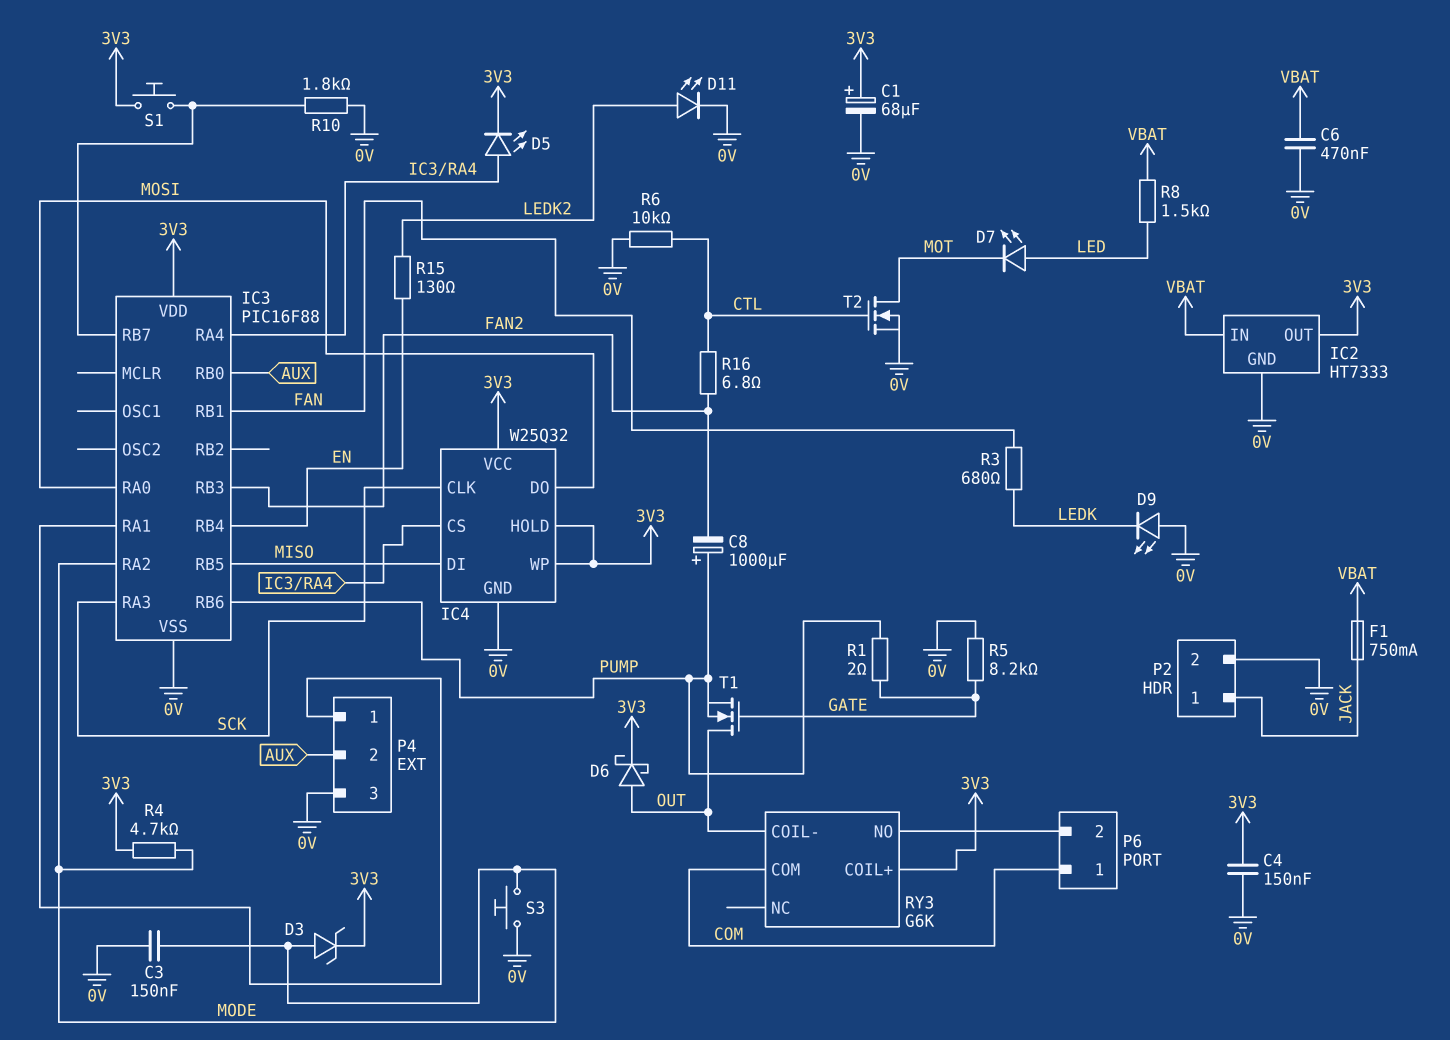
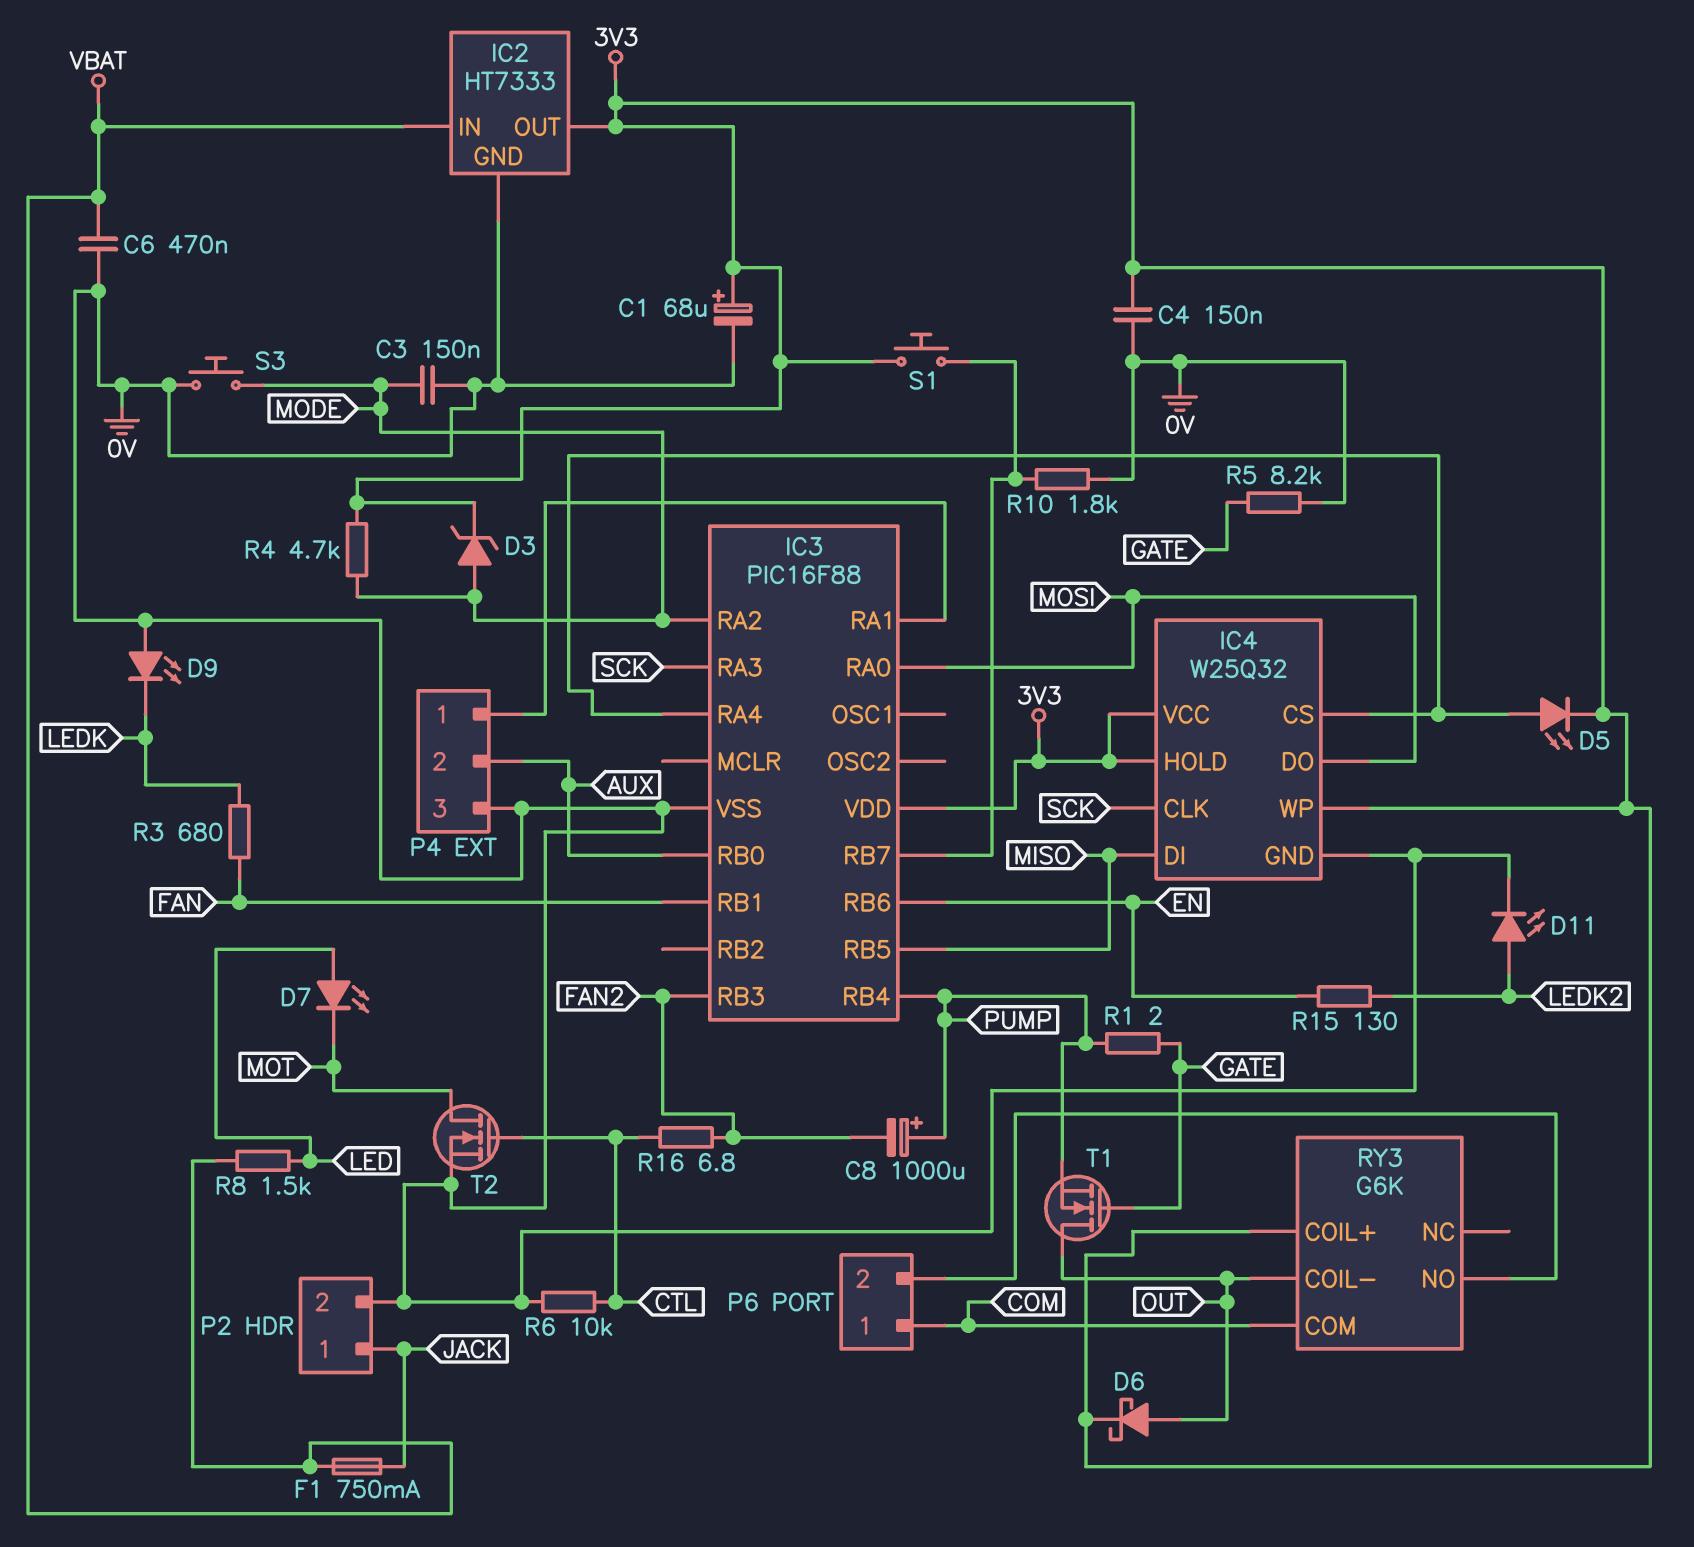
IC3 pin RB4: EN -> PUMP
IC3 pin RB6: PUMP -> EN

